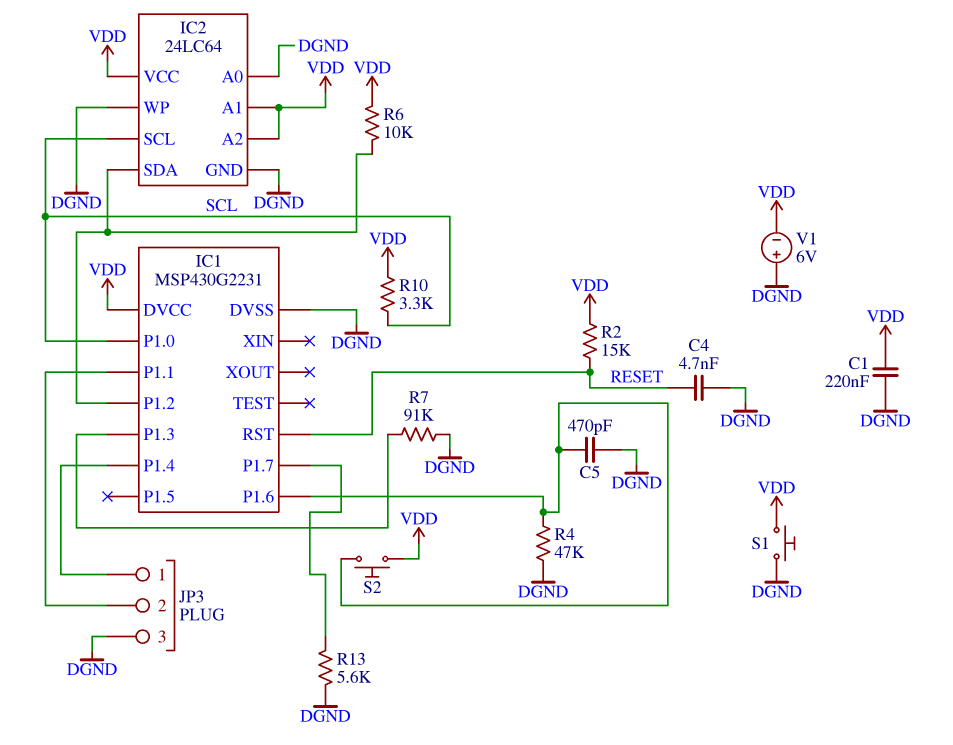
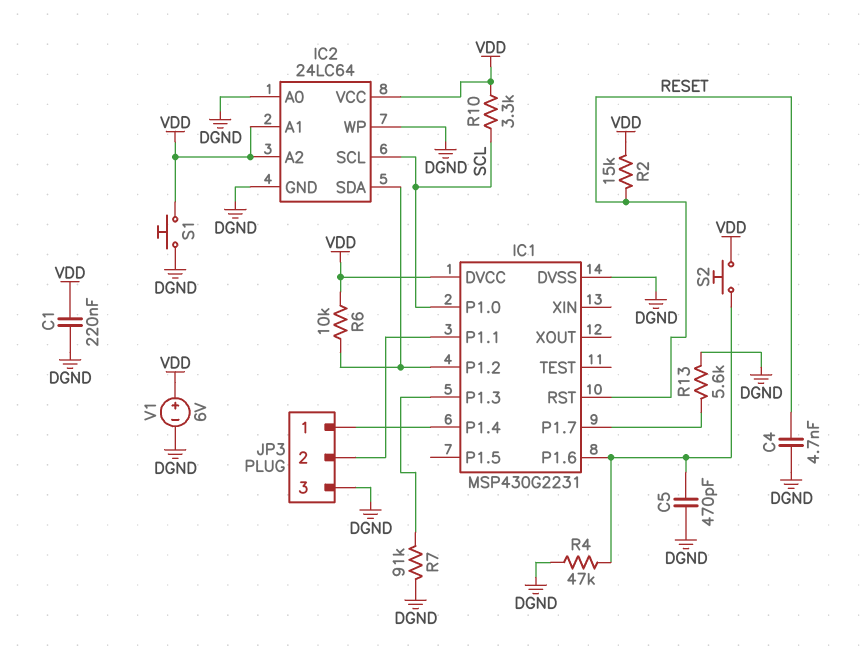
V1: 6V (plus DGND, minus VDD) -> 6V (plus VDD, minus DGND)

